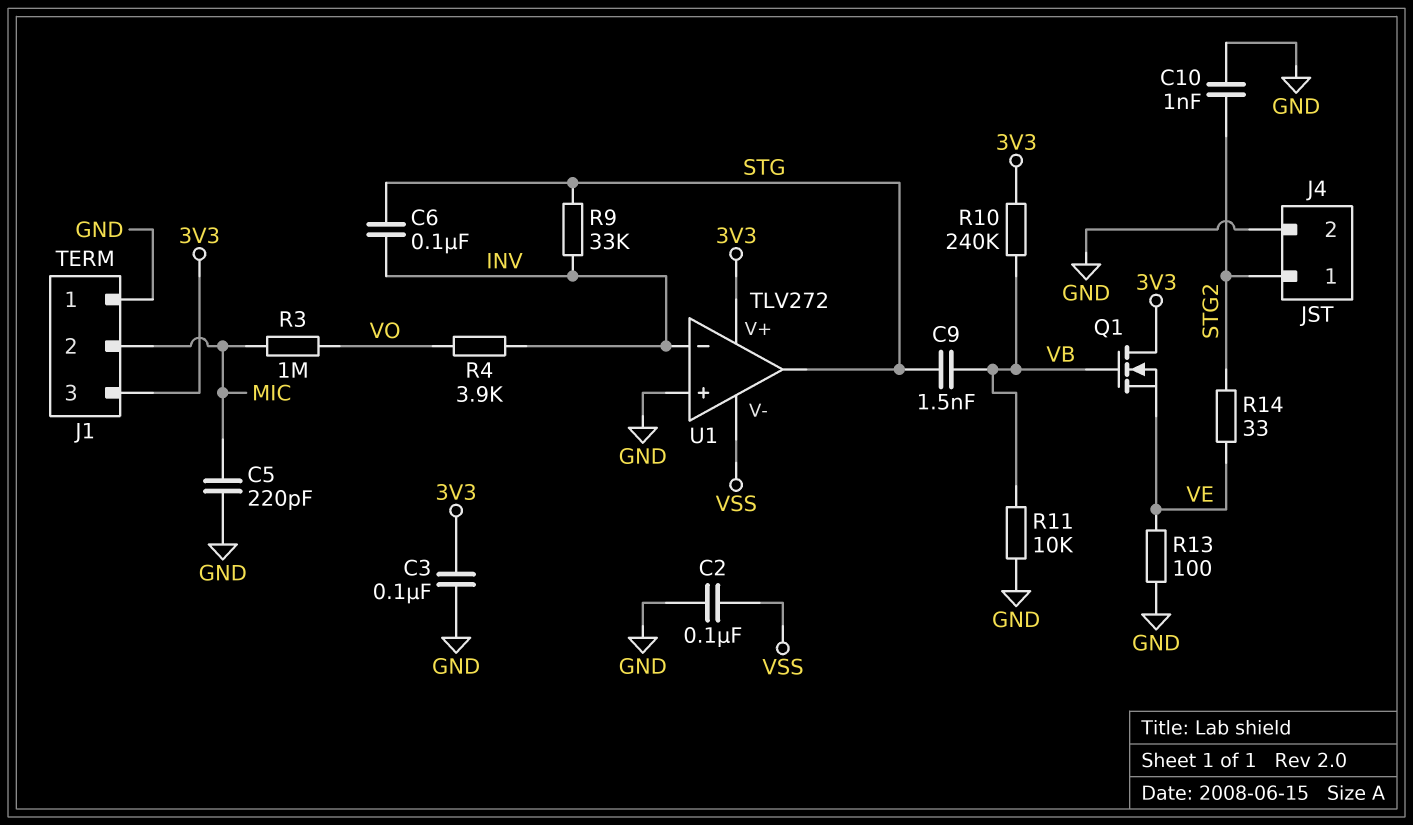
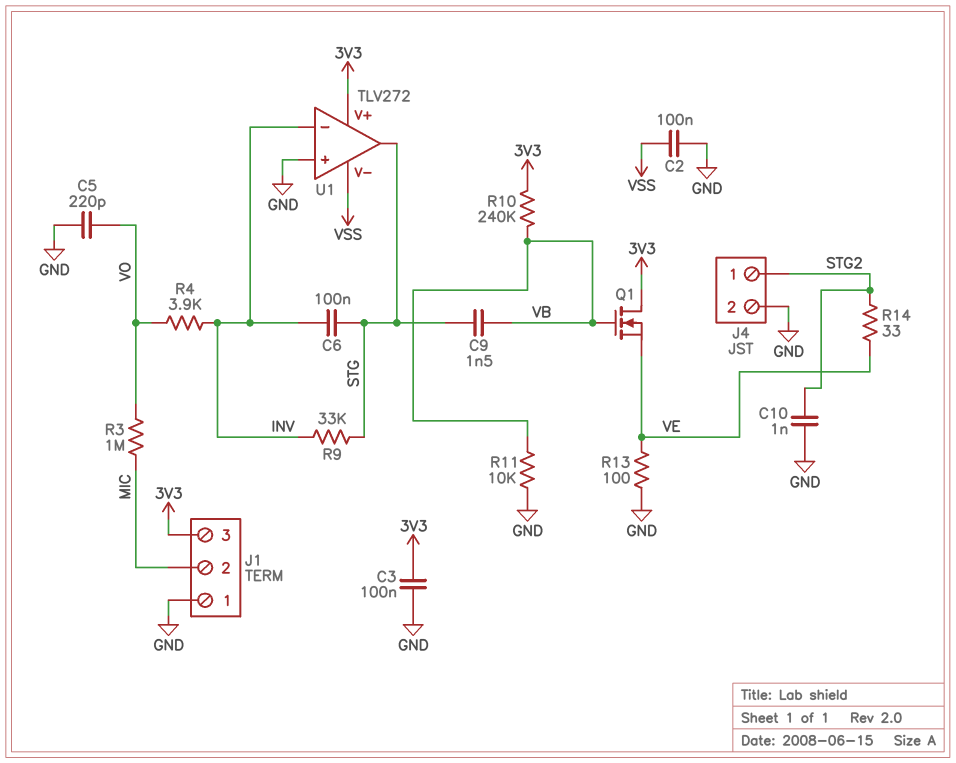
C5: 220pF (GND, MIC) -> 220pF (GND, VO)

